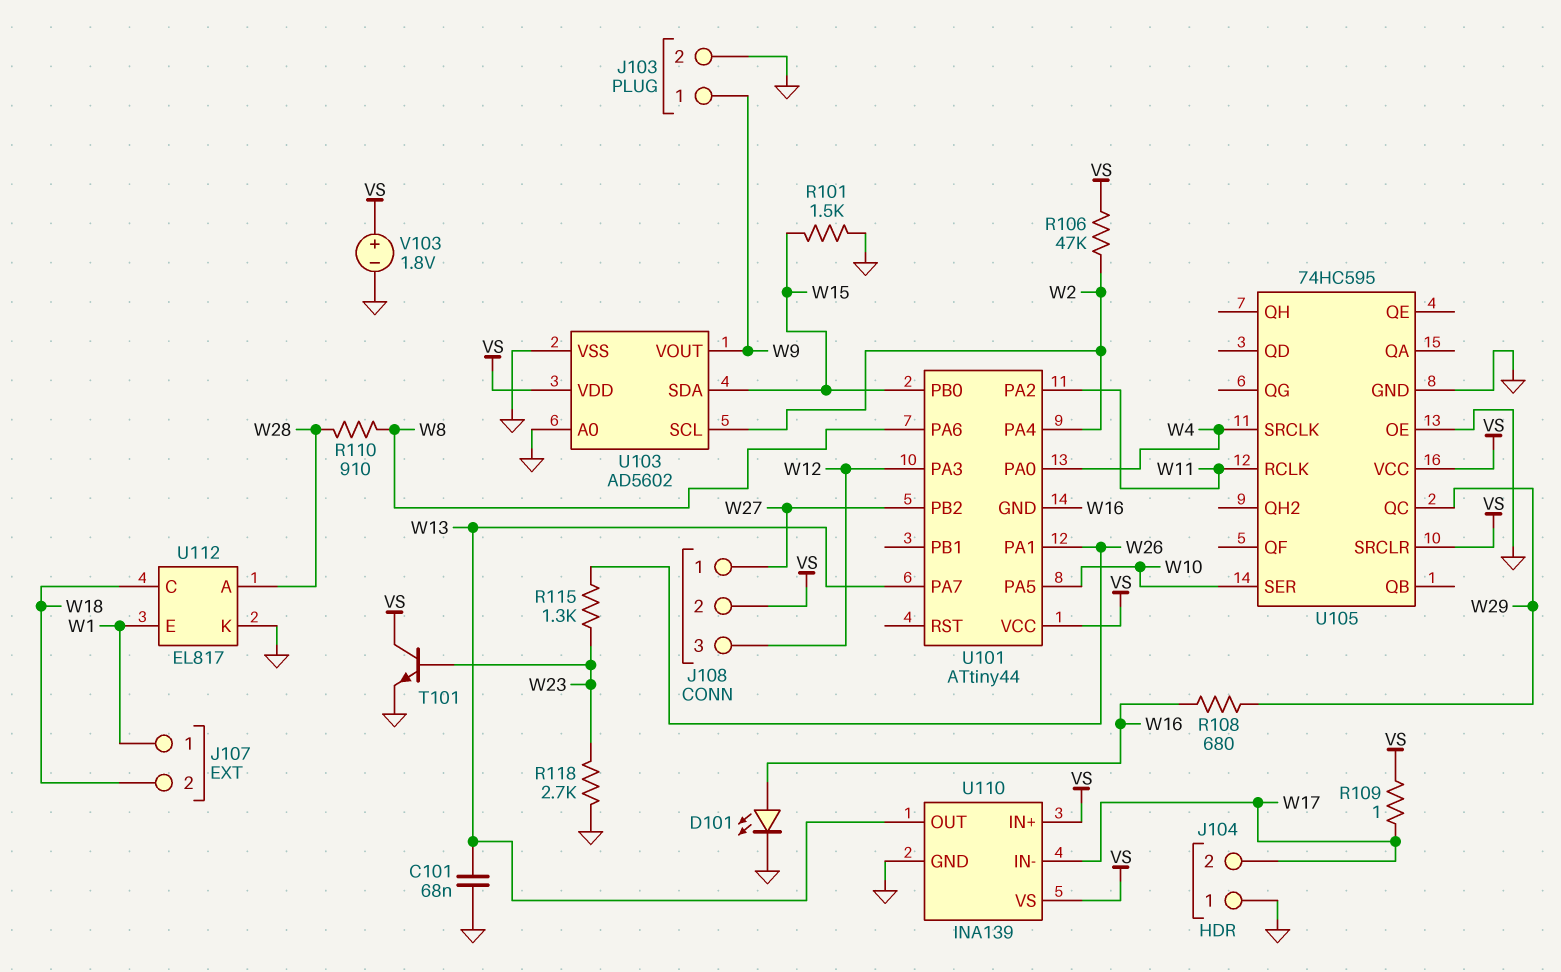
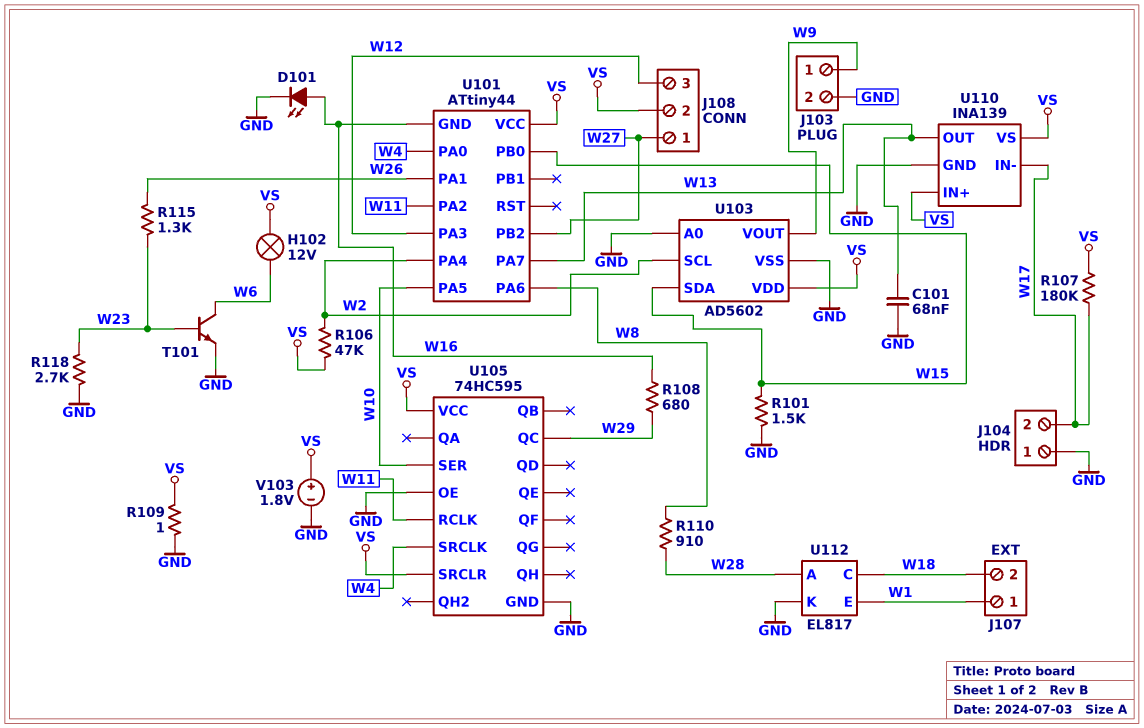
H102: none -> lamp 12V (VS, W6)
R107: none -> 180k (VS, W17)
R109: 1 (VS, W17) -> 1 (GND, VS)
T101: NPN (B W23, C VS, E GND) -> NPN (B W23, C W6, E GND)

